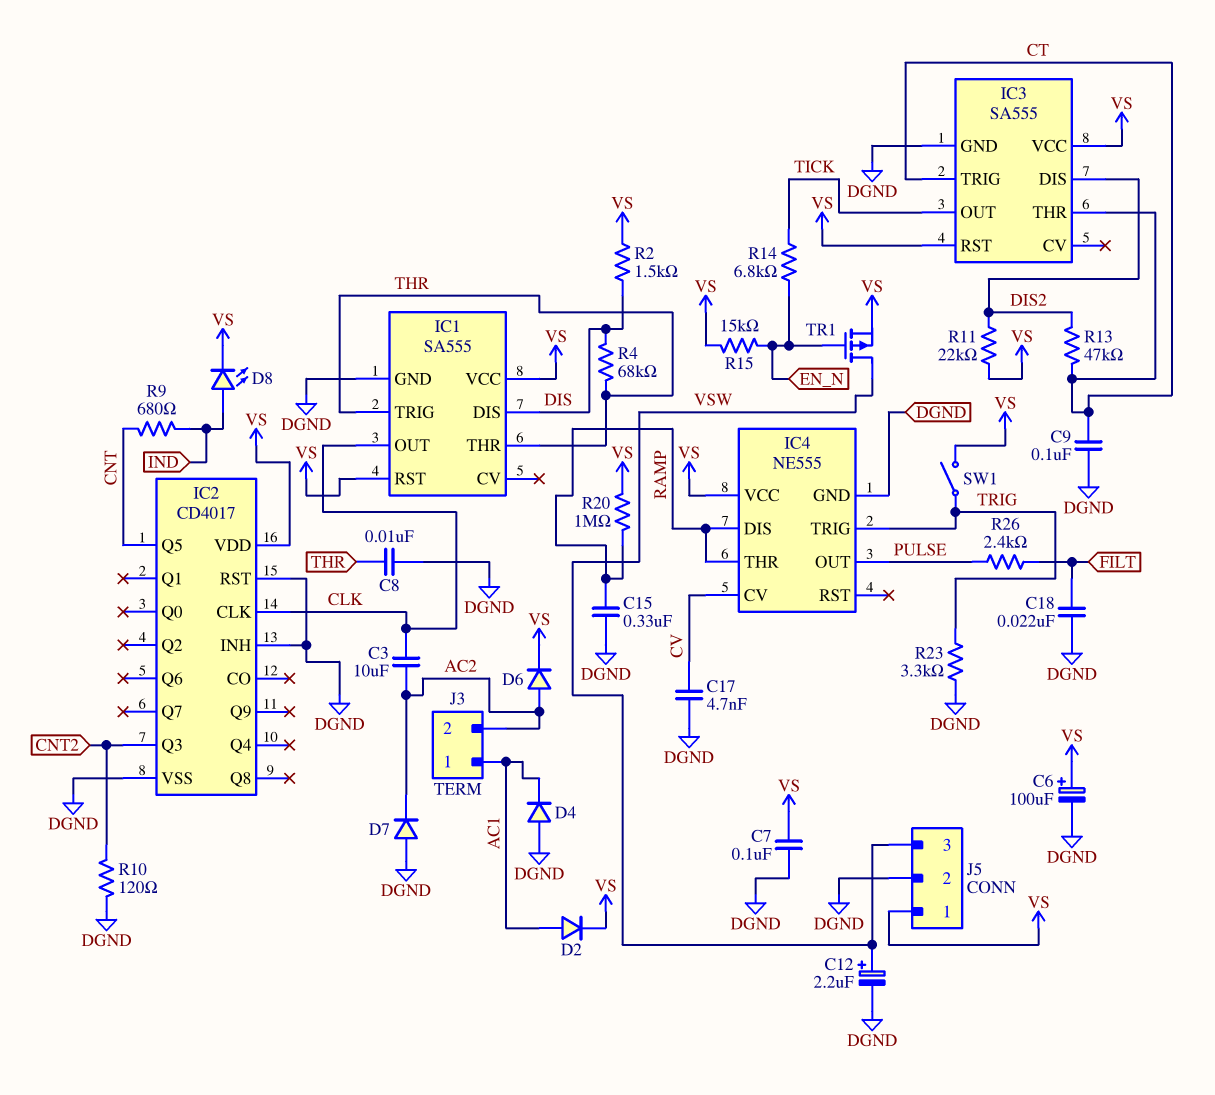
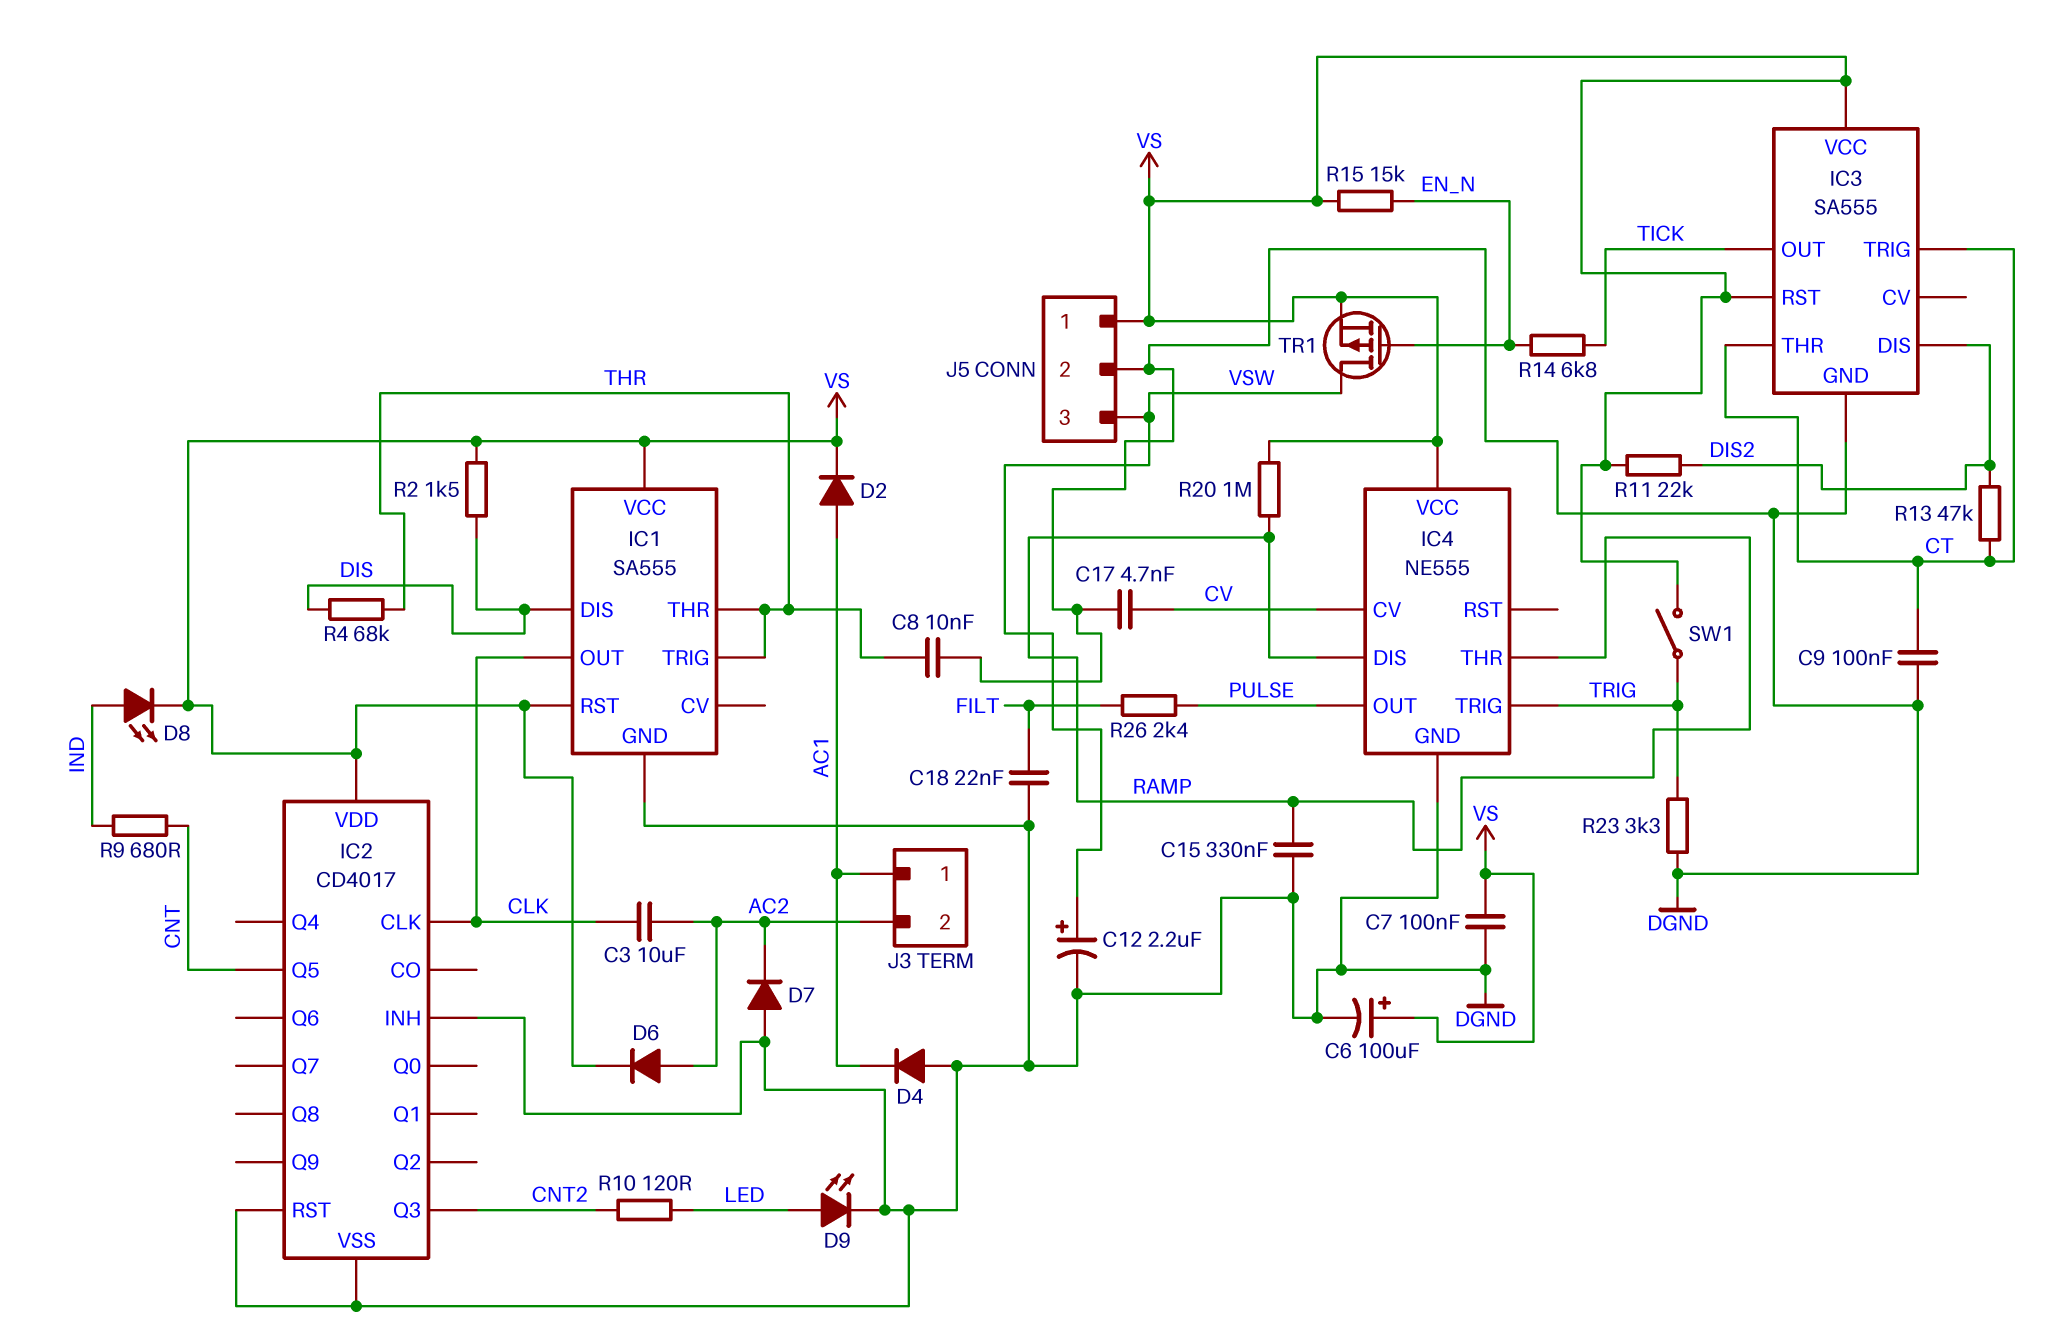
D9: none -> LED (A LED, K DGND)
R10: 120 (CNT2, DGND) -> 120 (CNT2, LED)

